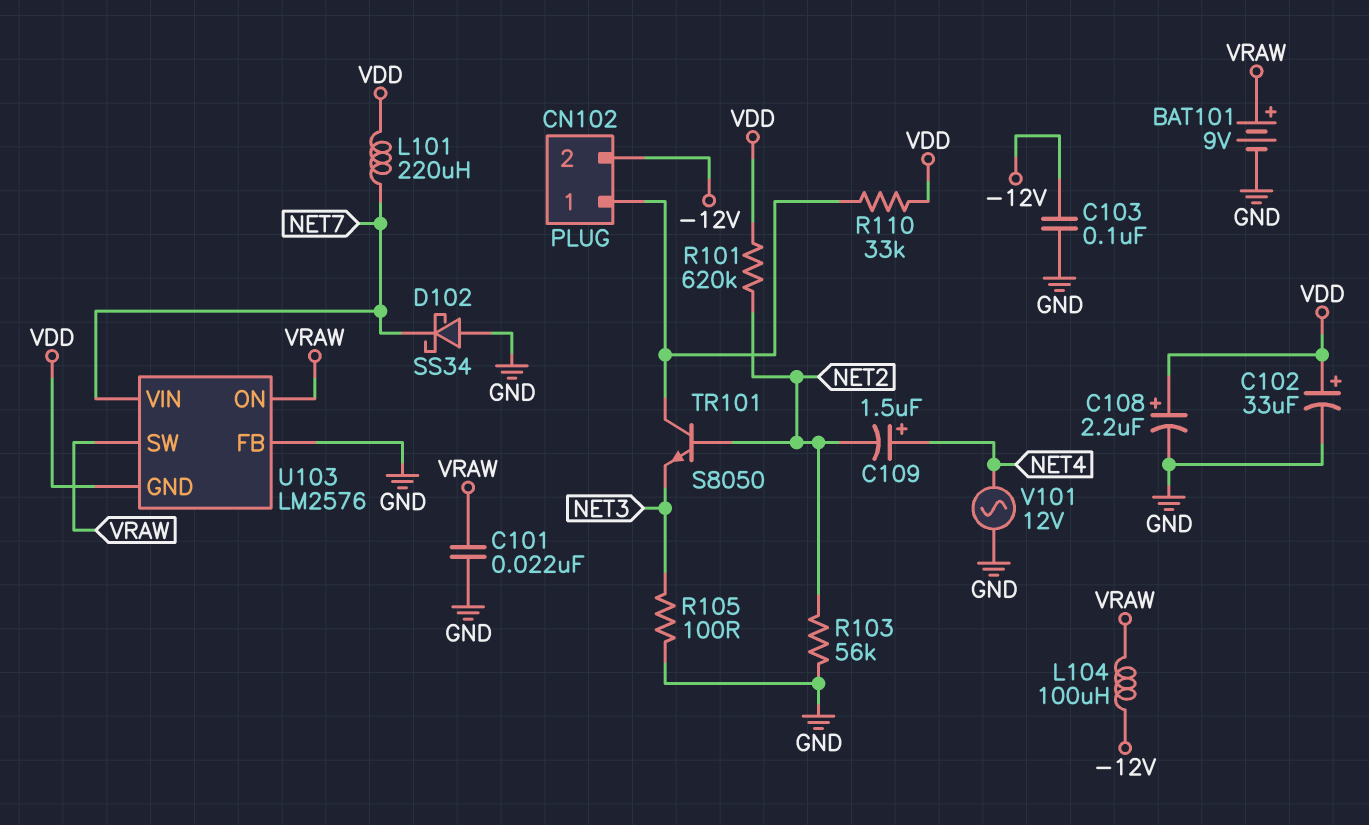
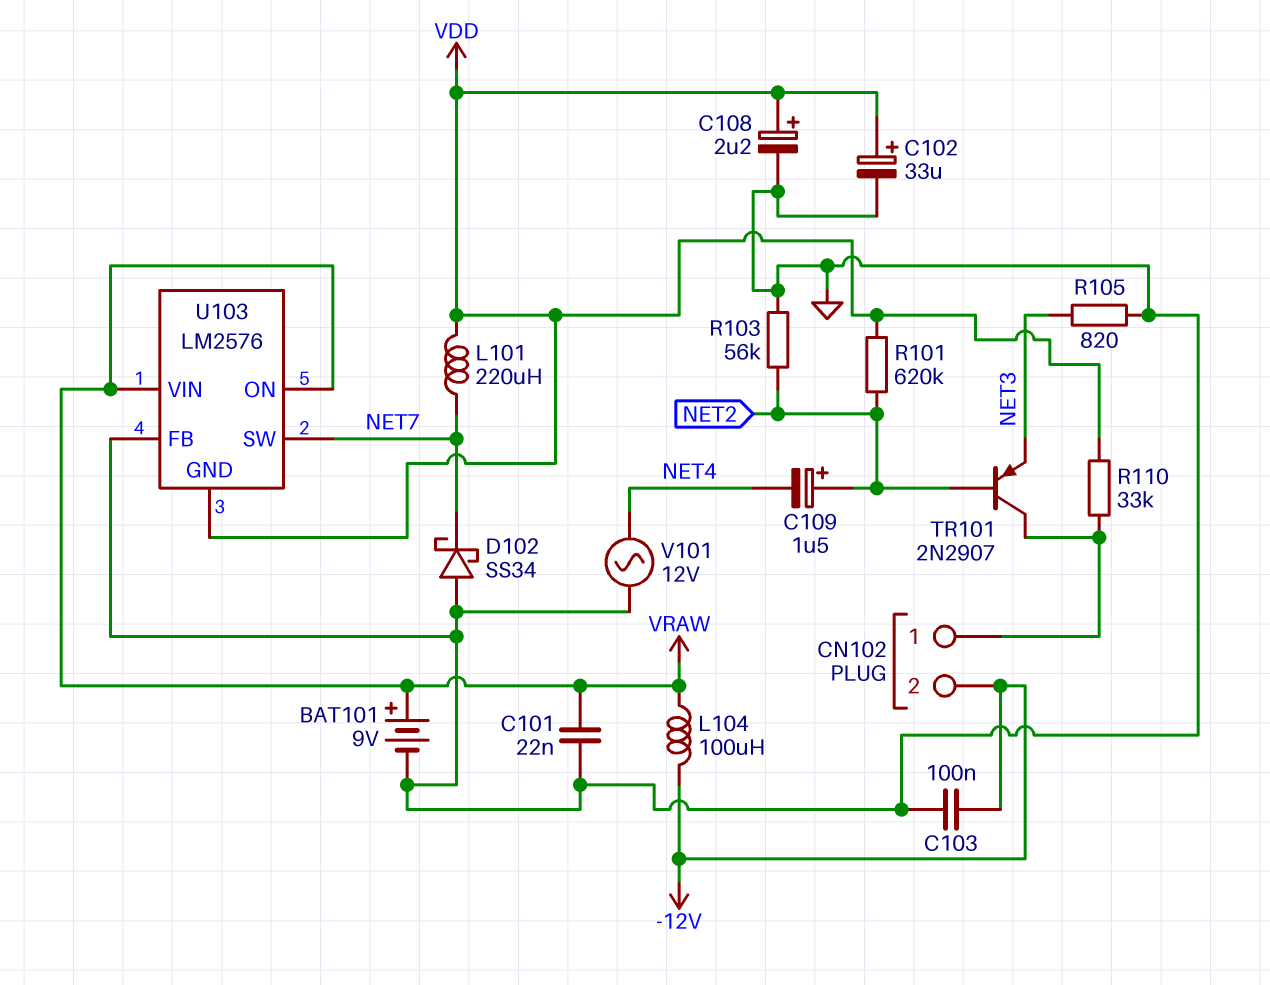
C109: 1.5uF (plus NET4, minus NET2) -> 1.5uF (plus NET2, minus NET4)
R105: 100 (GND, NET3) -> 820 (GND, NET3)
TR101: NPN S8050 (B NET2, C CN102/1, E NET3) -> PNP 2N2907 (B NET2, C CN102/1, E NET3)
U103 pin SW: VRAW -> NET7
U103 pin VIN: NET7 -> VRAW

